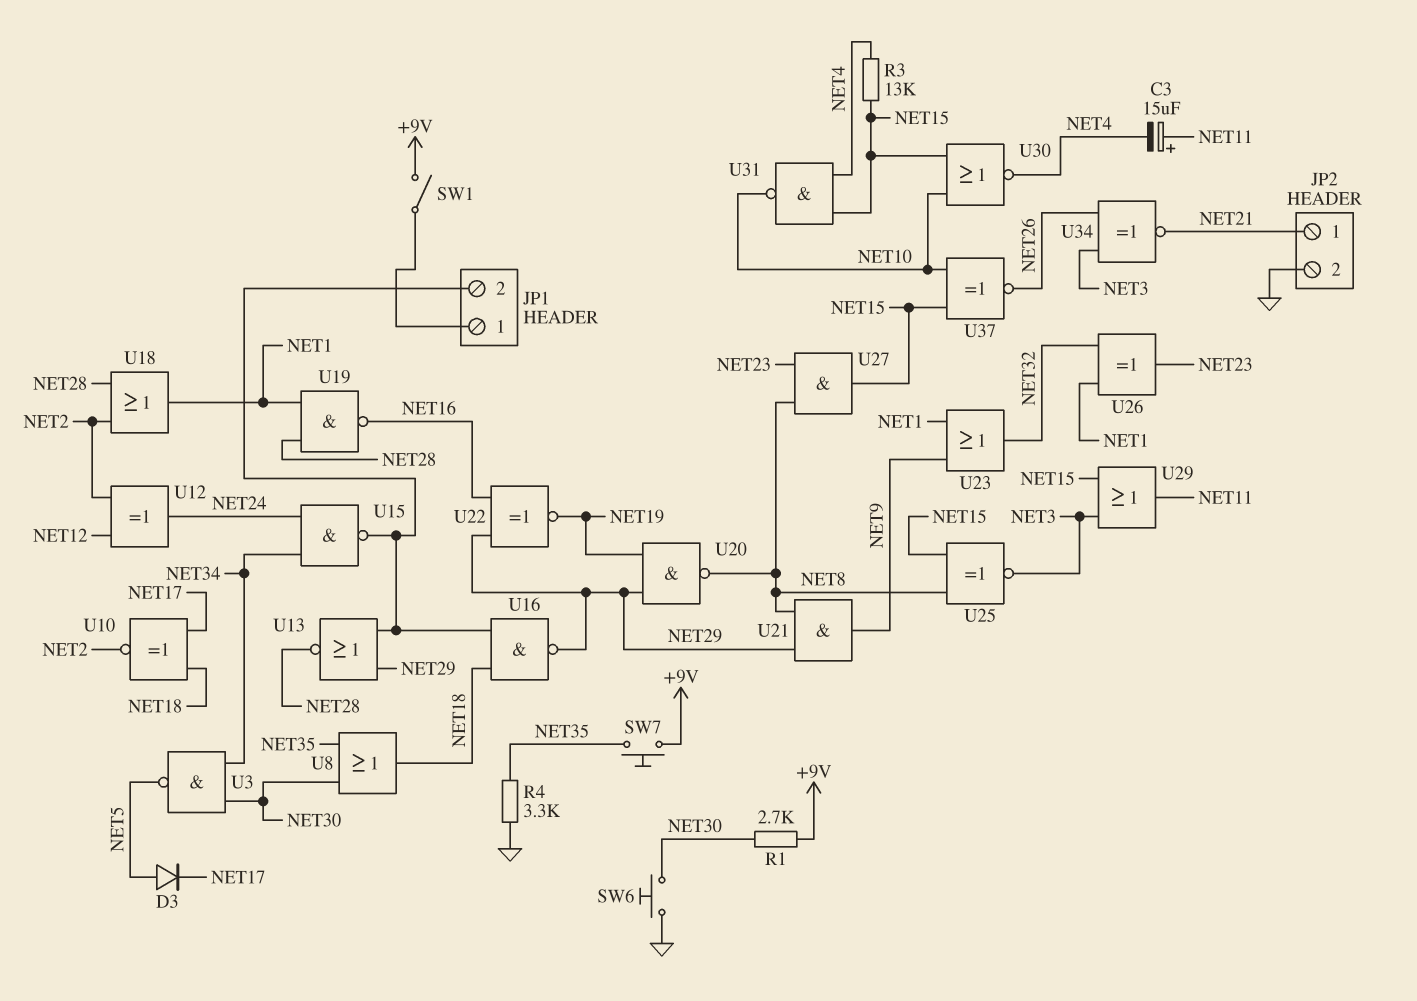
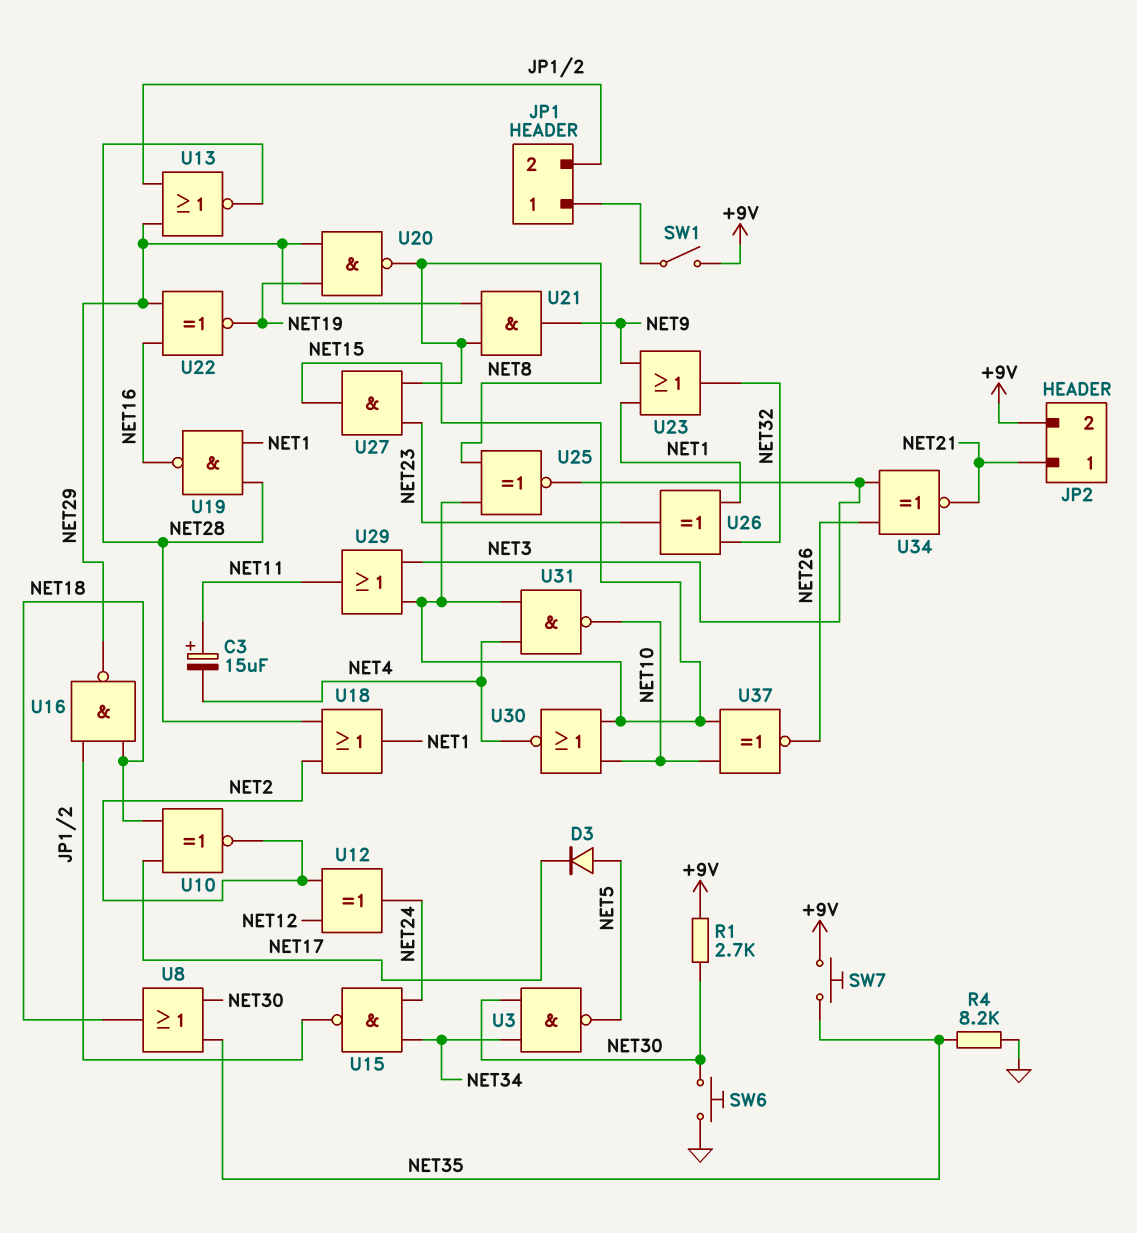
JP2 pin 2: GND -> +9V
R3: 13k (NET4, NET15) -> none
R4: 3.3k (GND, NET35) -> 8.2k (GND, NET35)

